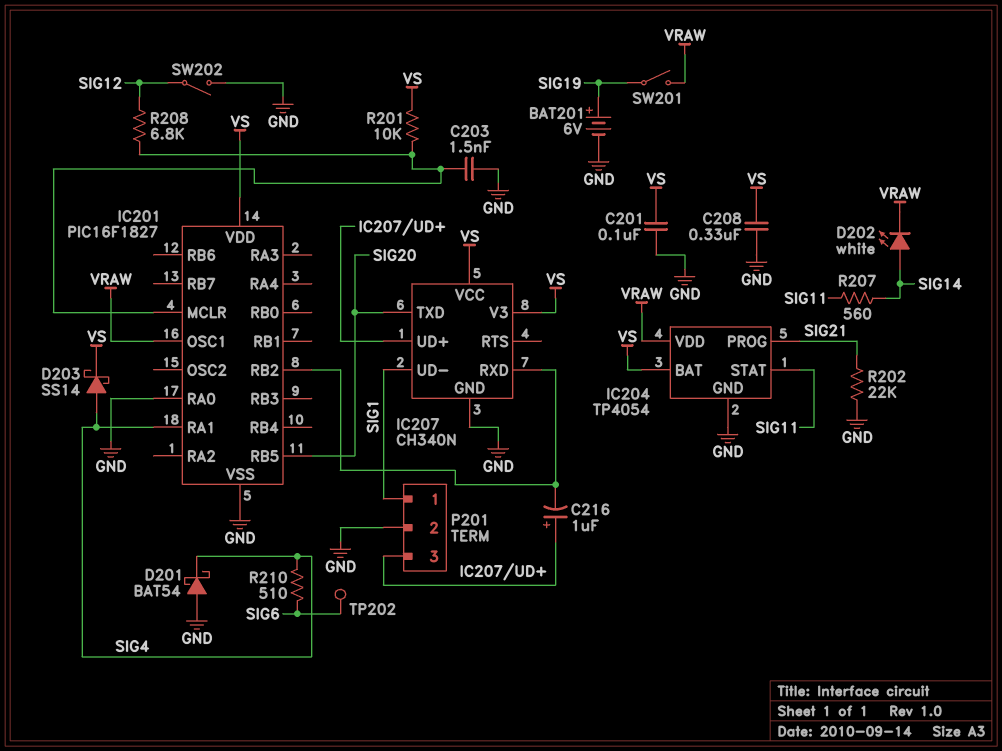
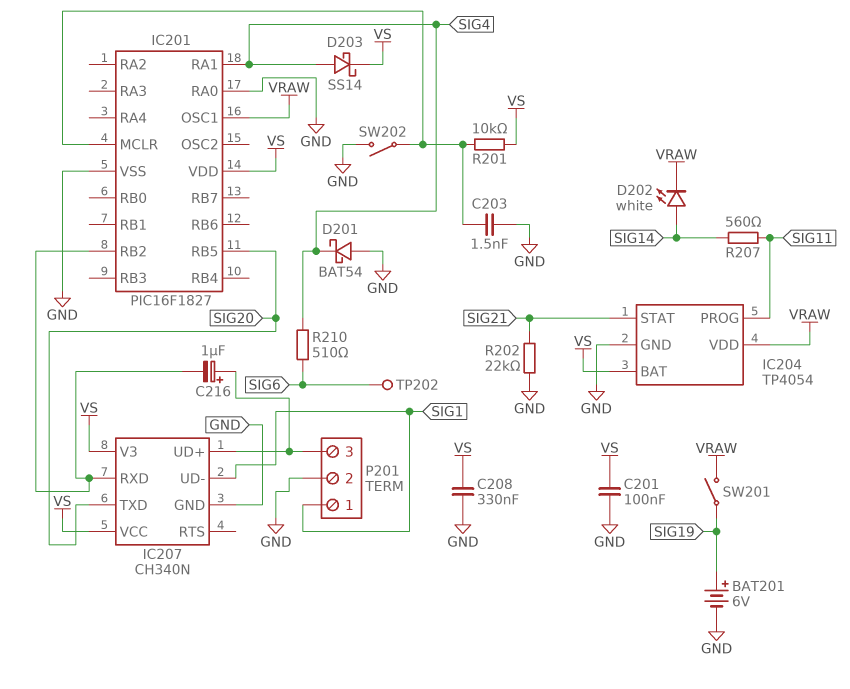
IC204 pin PROG: SIG21 -> SIG11
IC204 pin STAT: SIG11 -> SIG21
R208: 6.8k (IC201/MCLR, SIG12) -> none
SW202: switch (GND, SIG12) -> switch (GND, IC201/MCLR)

